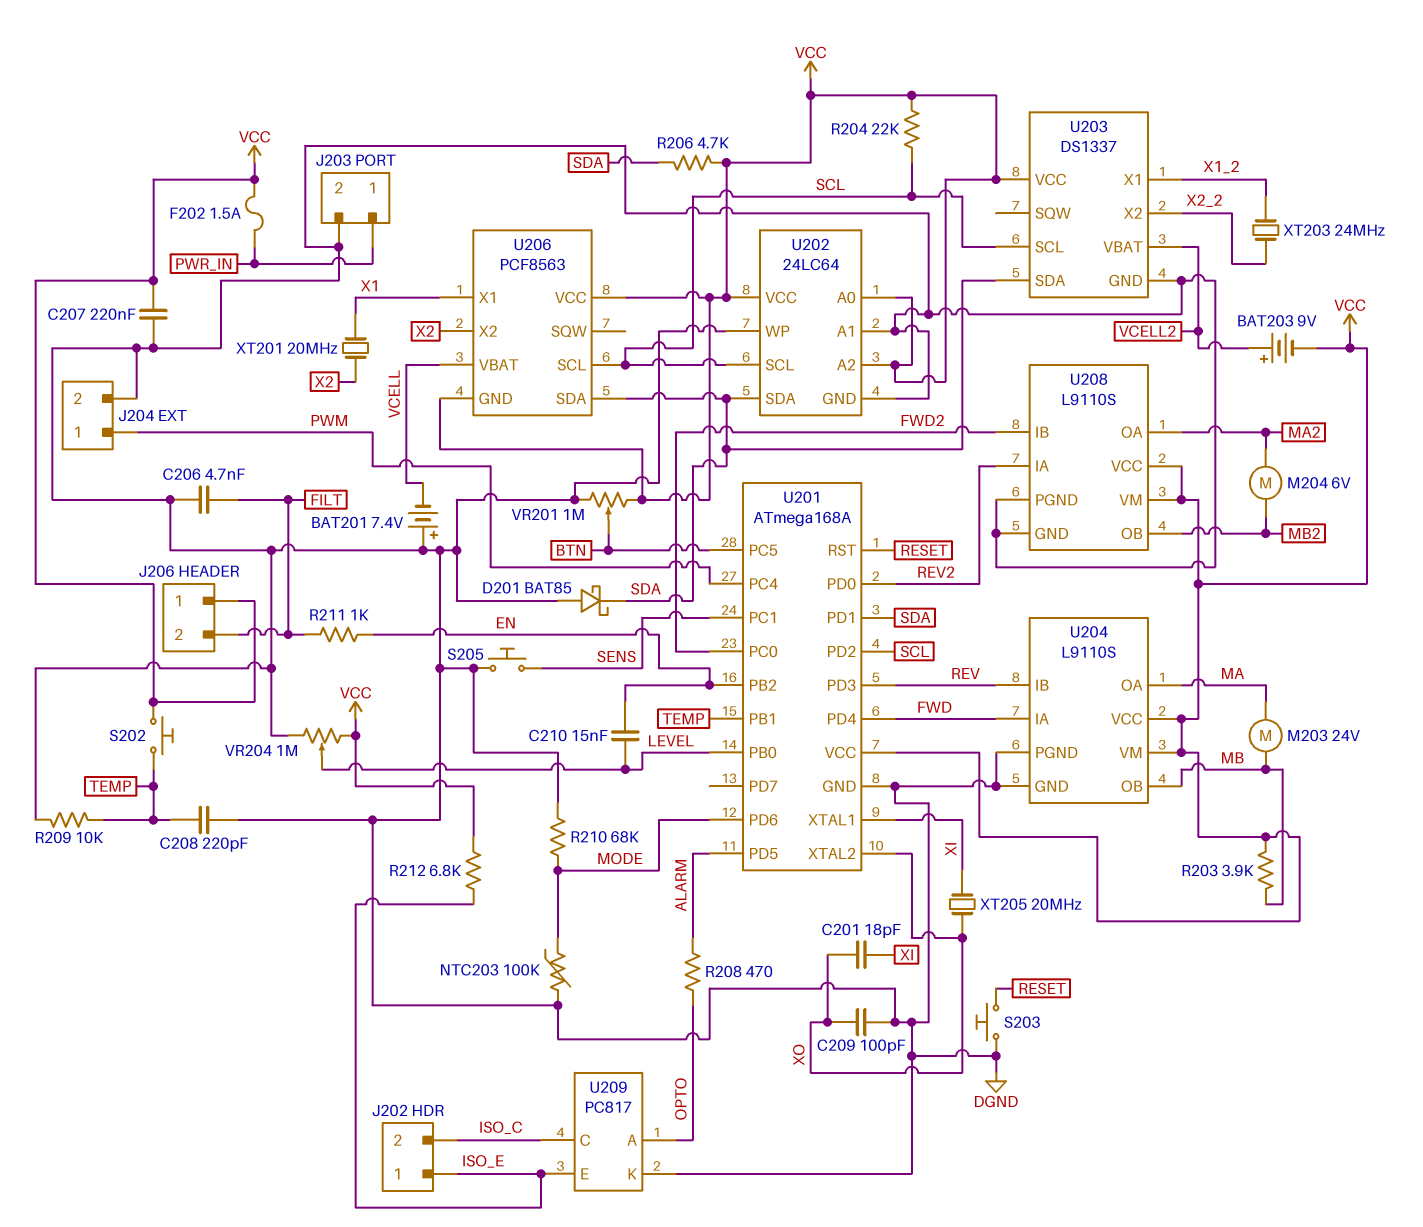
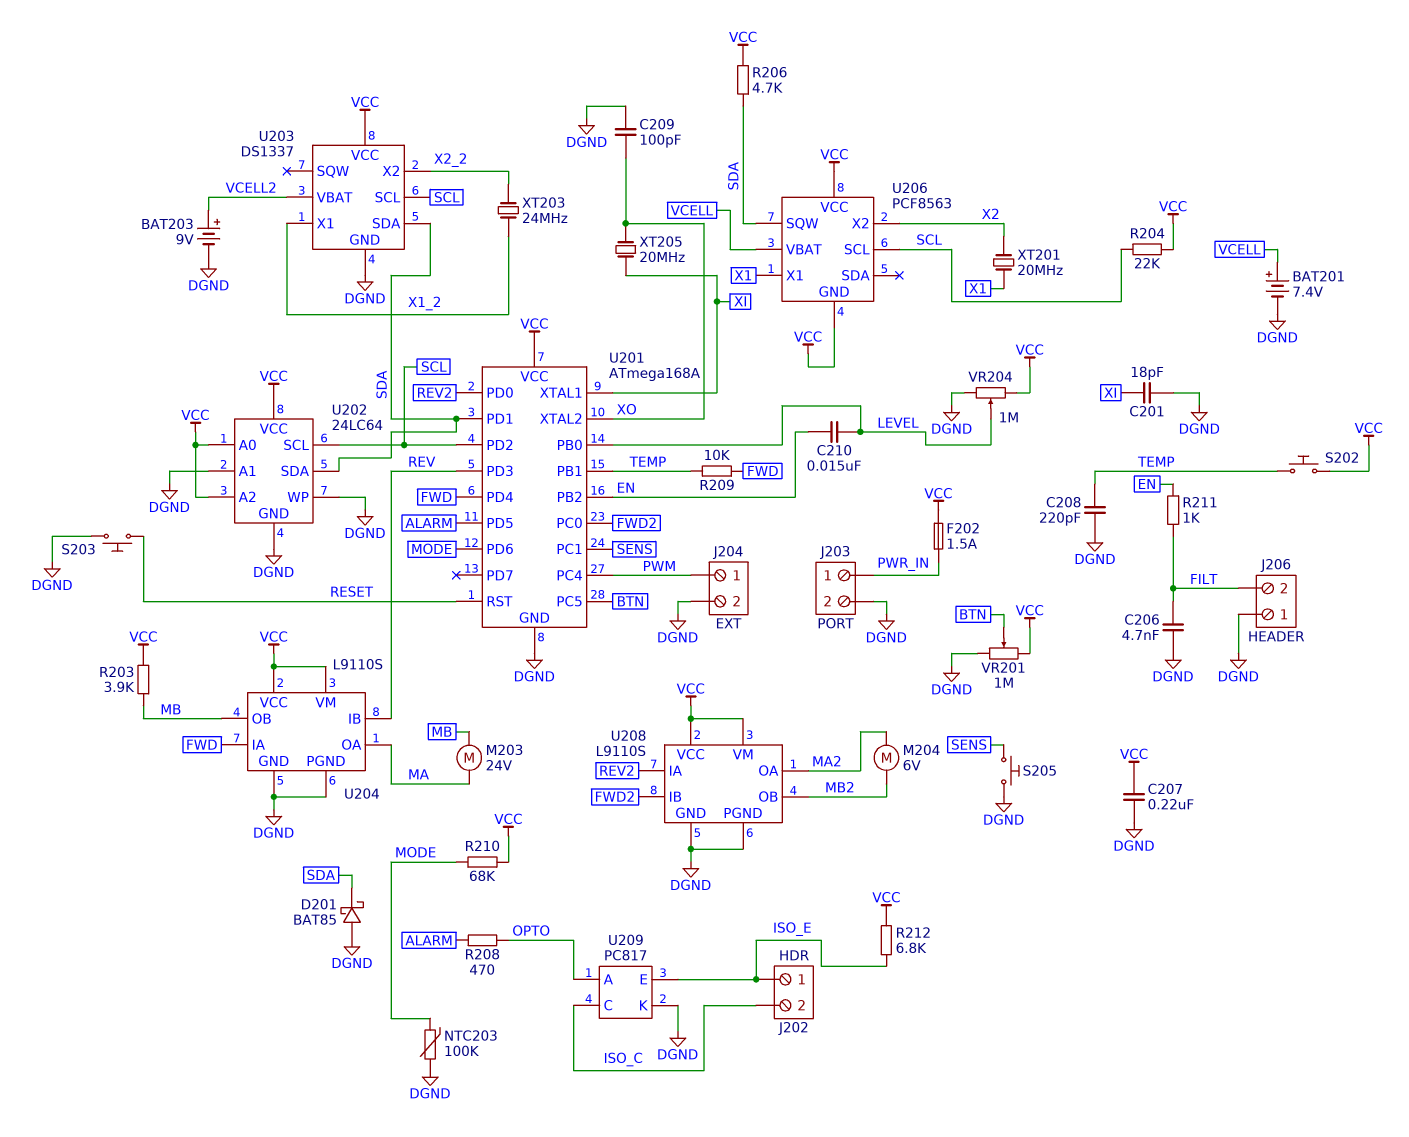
BAT201: 7.4V (plus DGND, minus VCELL) -> 7.4V (plus VCELL, minus DGND)
BAT203: 9V (plus VCELL2, minus VCC) -> 9V (plus VCELL2, minus DGND)
C201: 18pF (XI, XO) -> 18pF (DGND, XI)
J206 pin 1: VCC -> DGND
R209: 10k (DGND, TEMP) -> 10k (FWD, TEMP)
R210: 68k (DGND, MODE) -> 68k (MODE, VCC)
U206 pin SDA: SDA -> none
U206 pin SQW: none -> SDA

